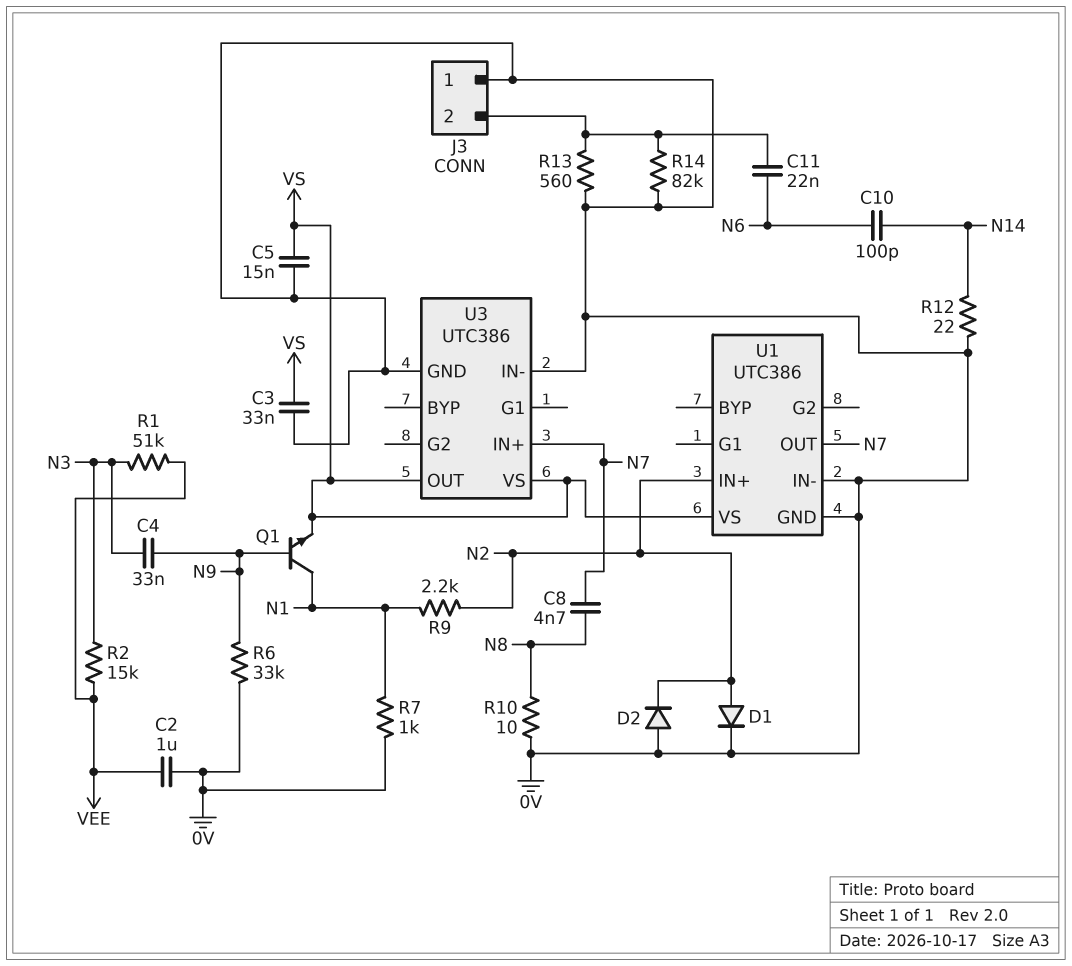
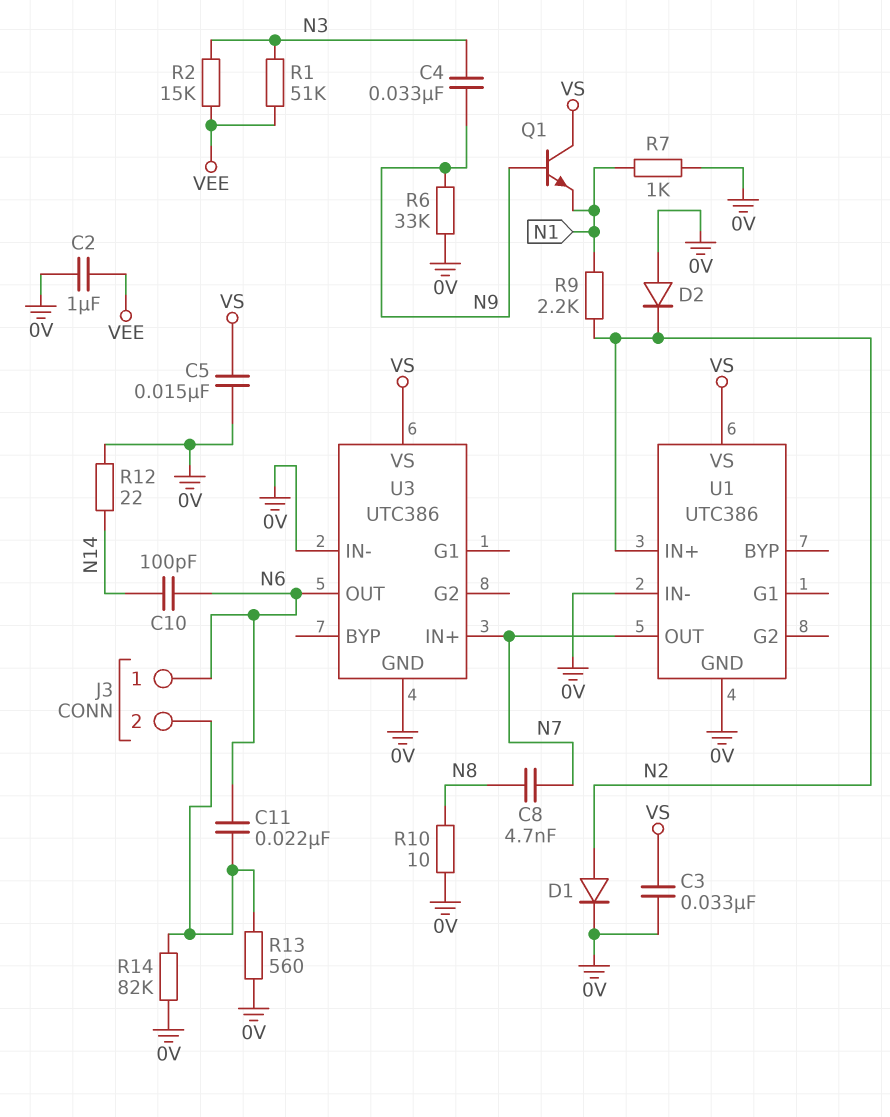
J3 pin 1: 0V -> N6
Q1: NPN (B N9, C N1, E VS) -> NPN (B N9, C VS, E N1)
U3 pin OUT: VS -> N6

